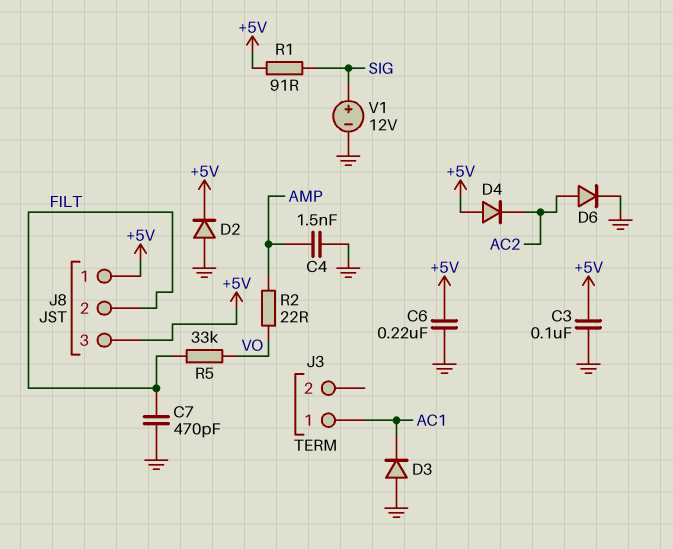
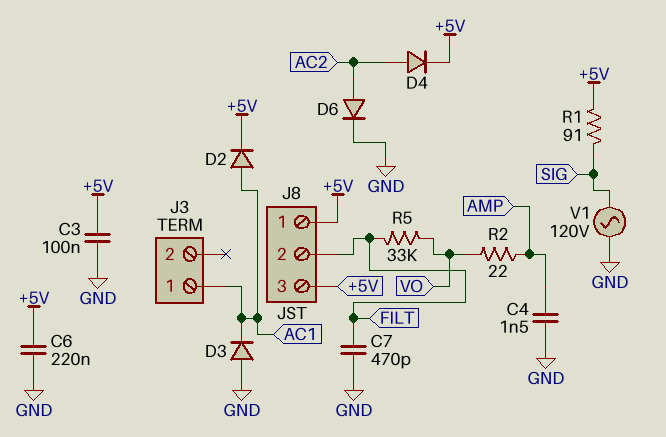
D2: diode (A GND, K +5V) -> diode (A AC1, K +5V)
D4: diode (A +5V, K AC2) -> diode (A AC2, K +5V)
V1: 12V (plus SIG, minus GND) -> AC 120V (GND, SIG)

